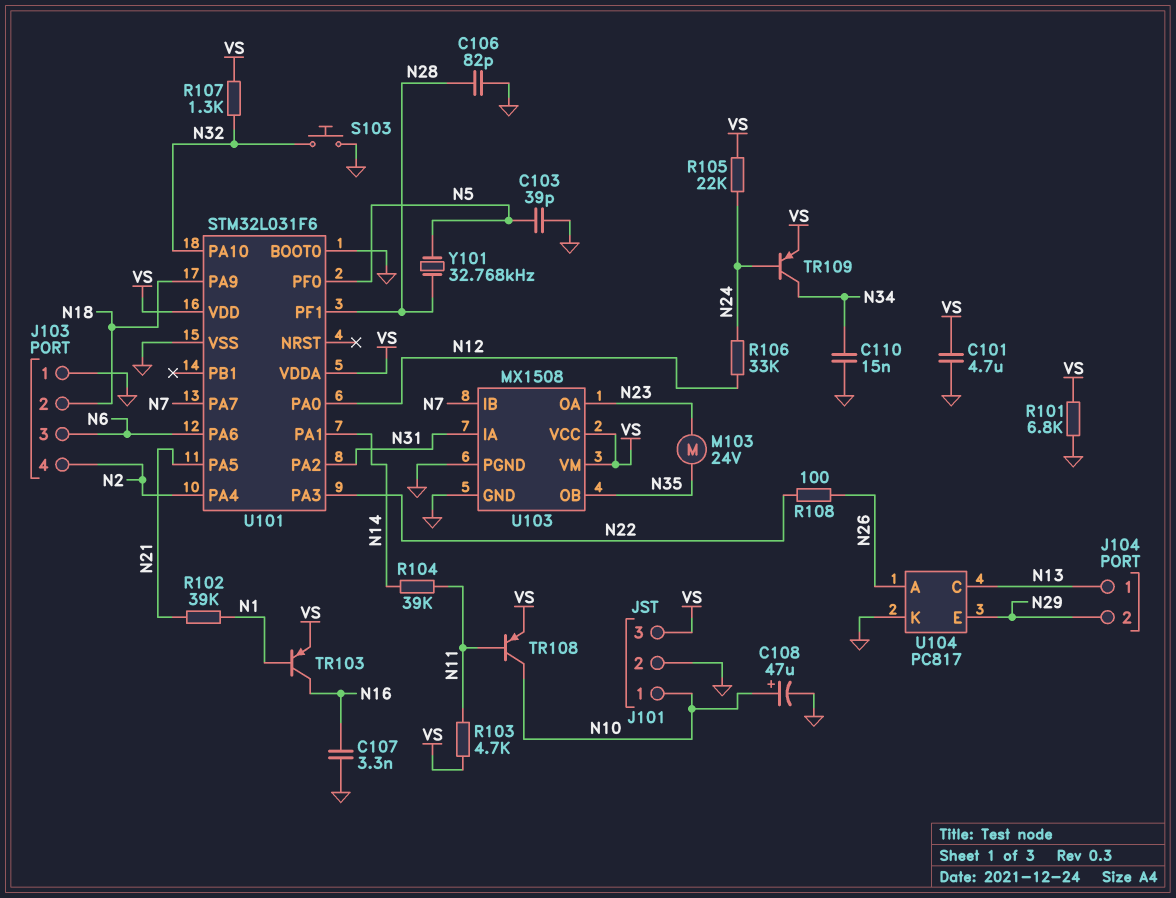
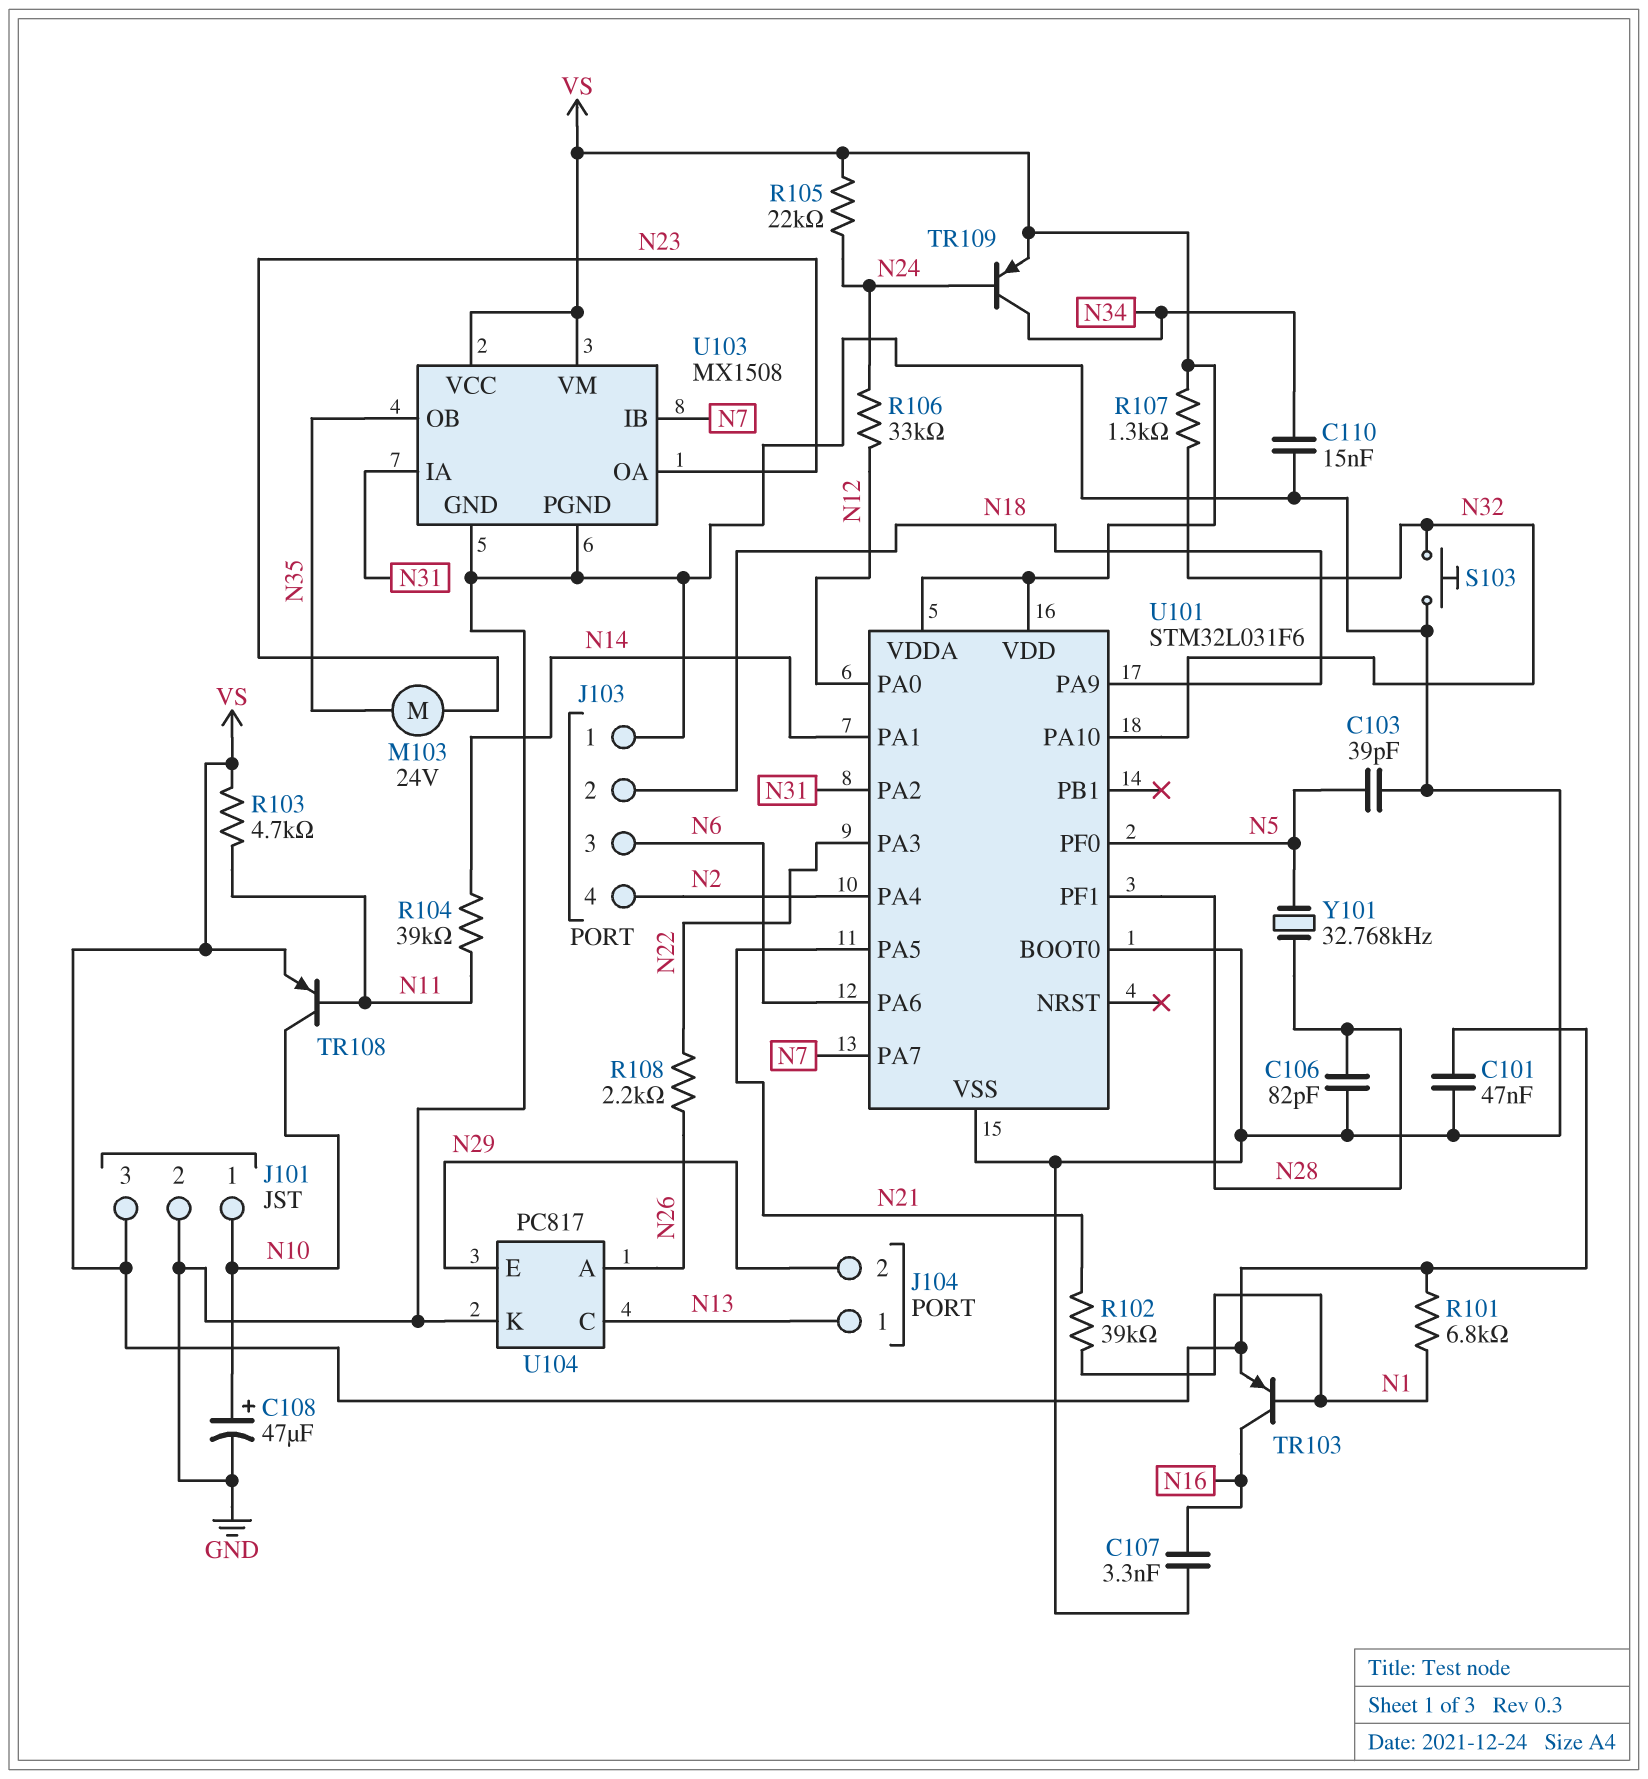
C101: 4.7uF (GND, VS) -> 47nF (GND, VS)
R101: 6.8k (GND, VS) -> 6.8k (N1, VS)
R108: 100 (N22, N26) -> 2.2k (N22, N26)

